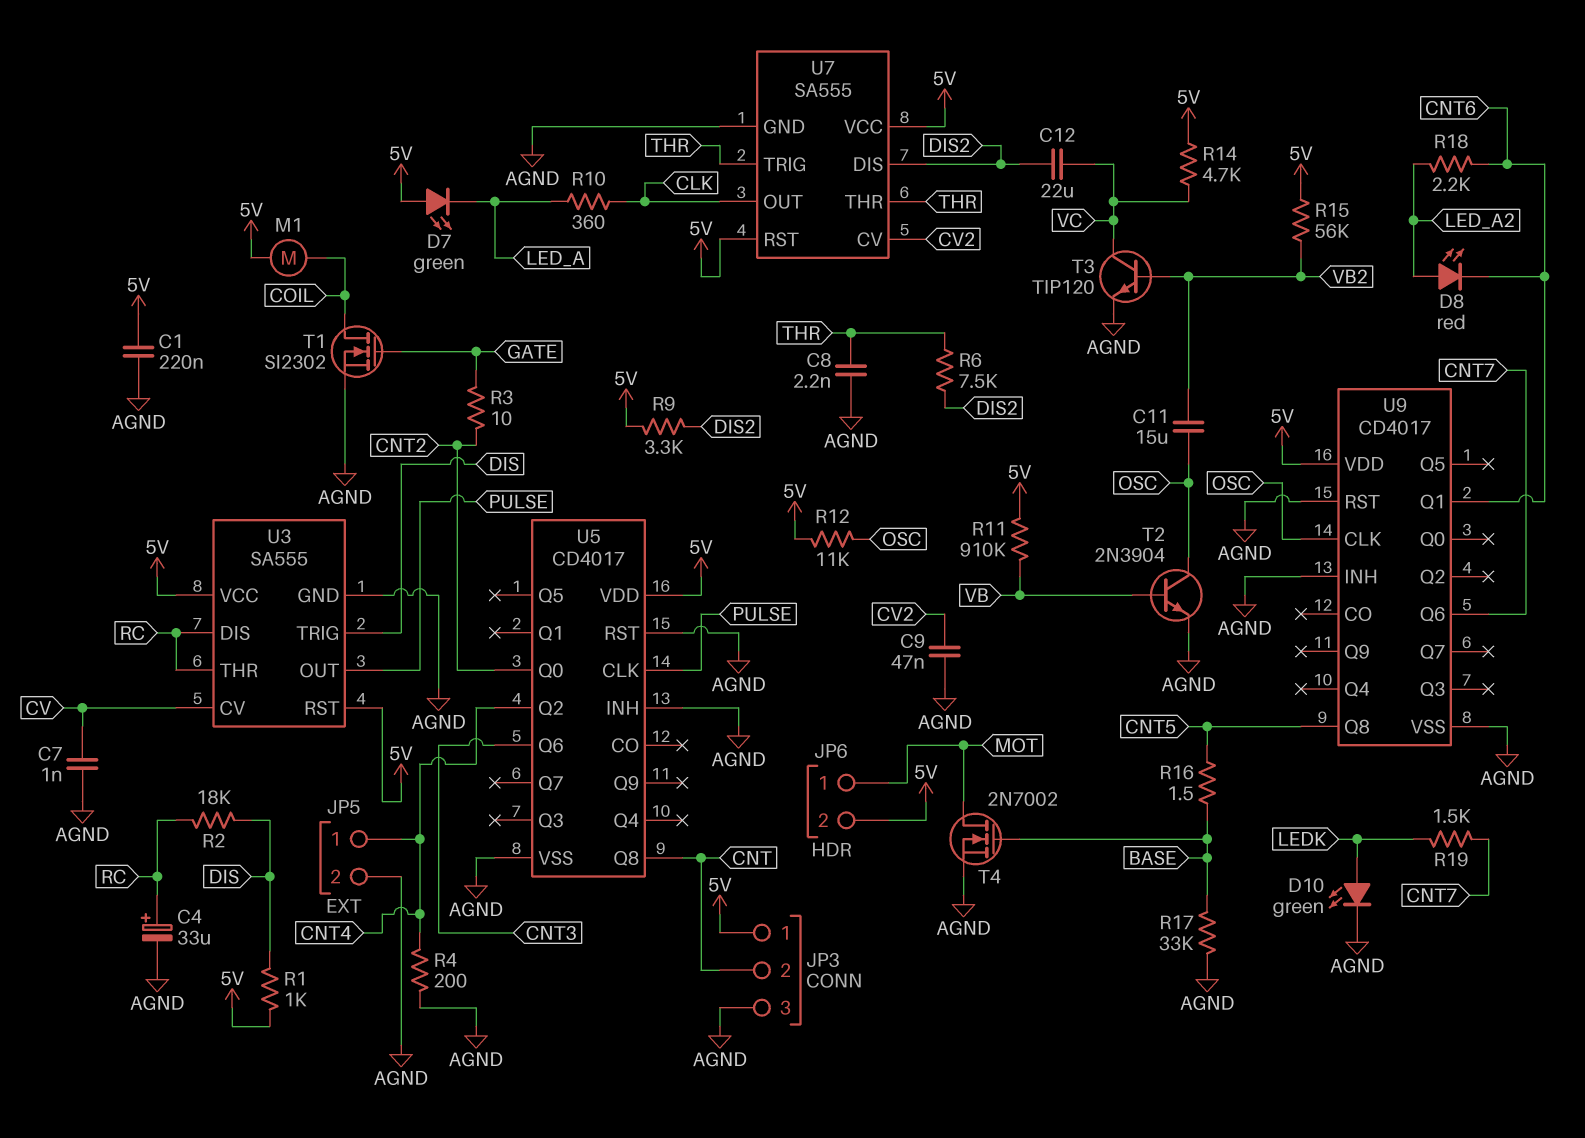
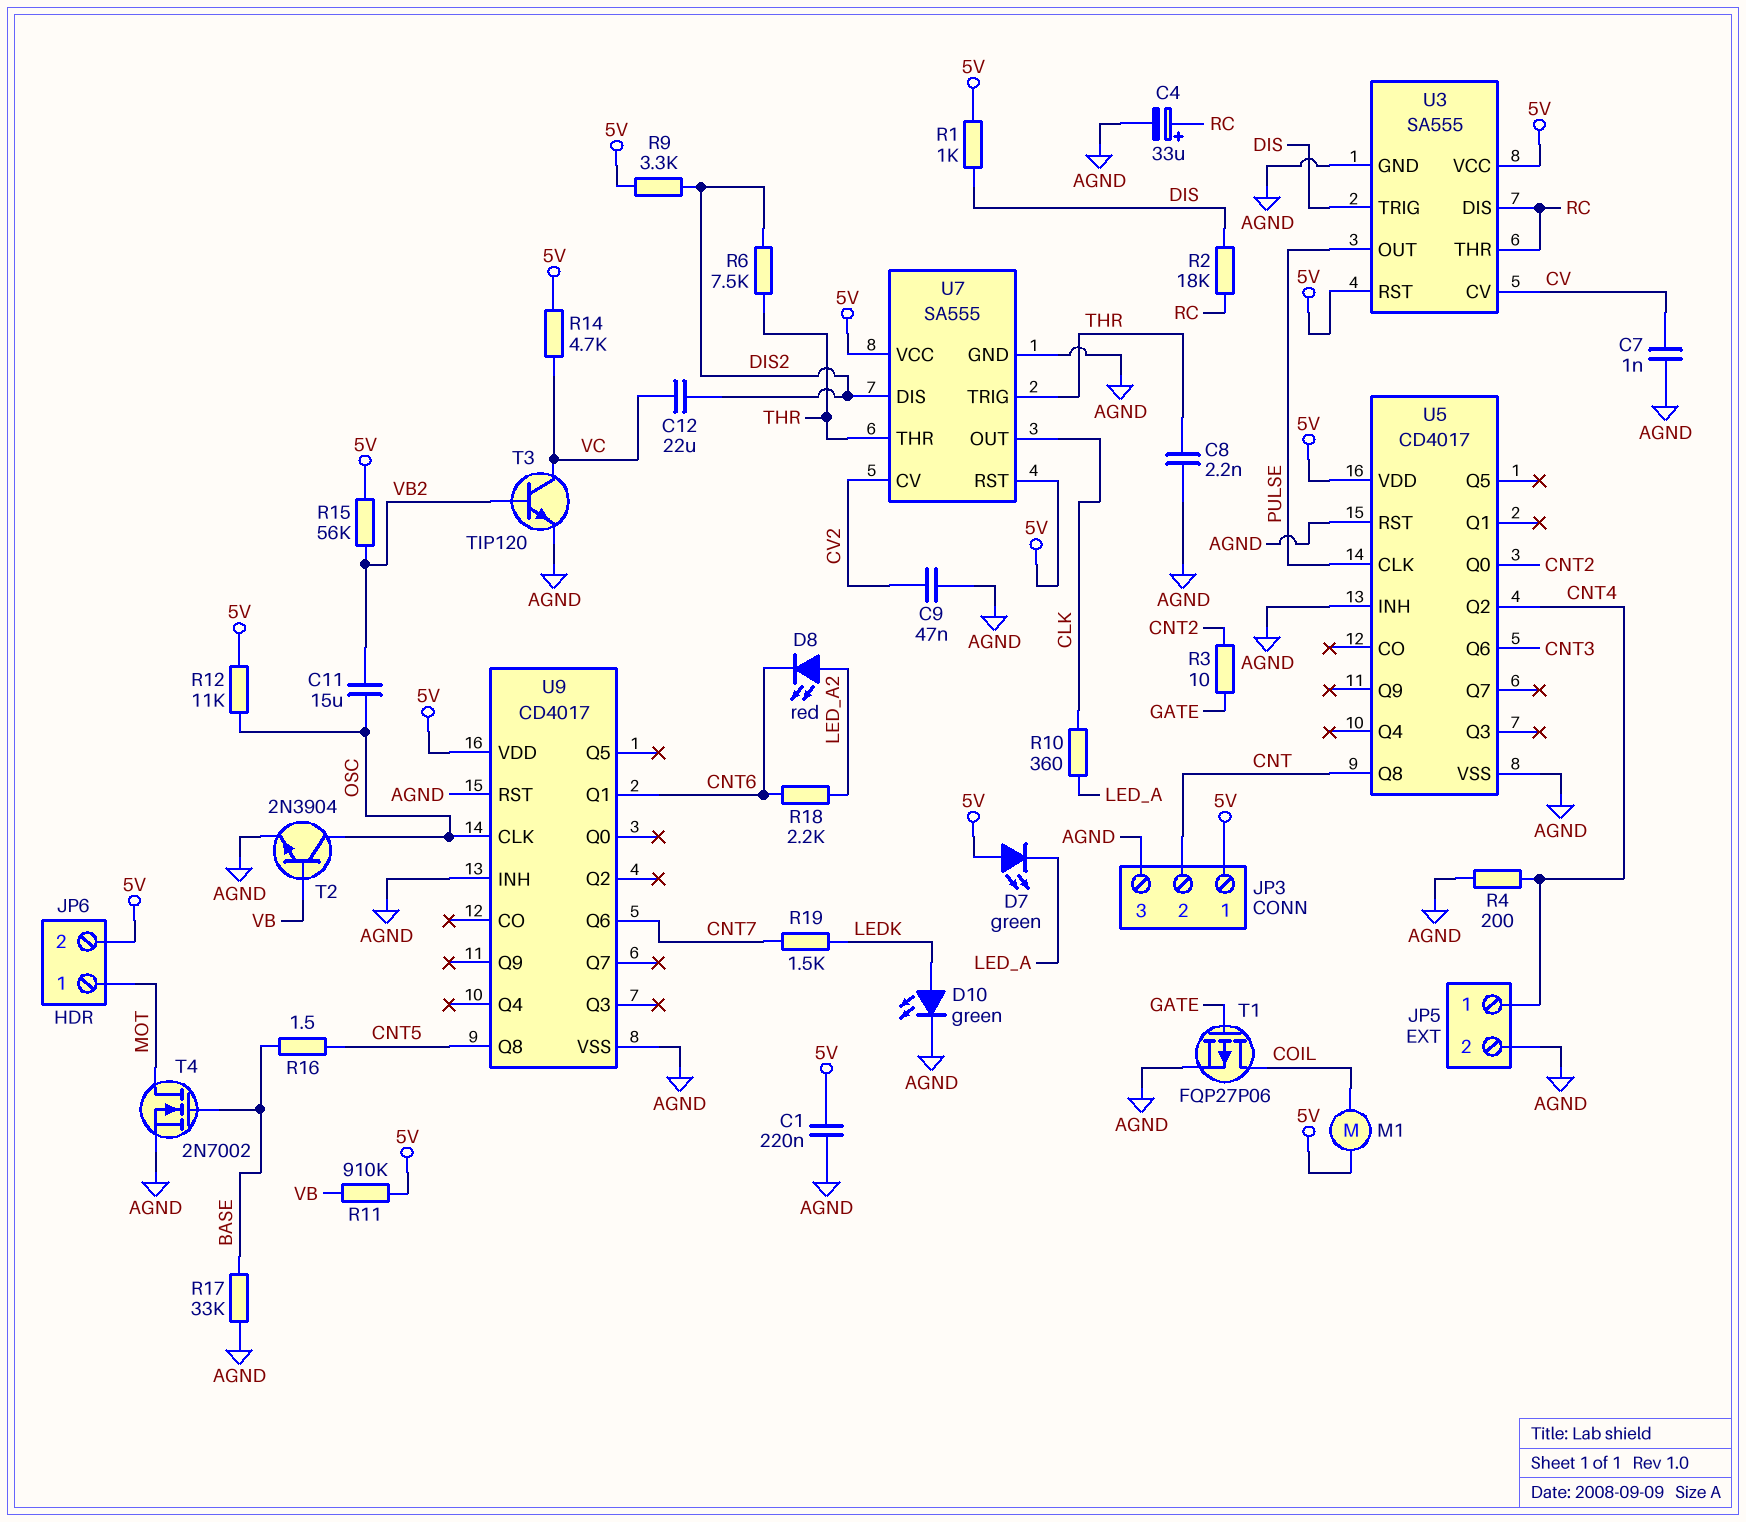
T1: NMOS SI2302 (G GATE, D COIL, S AGND) -> PMOS FQP27P06 (G GATE, D COIL, S AGND)

